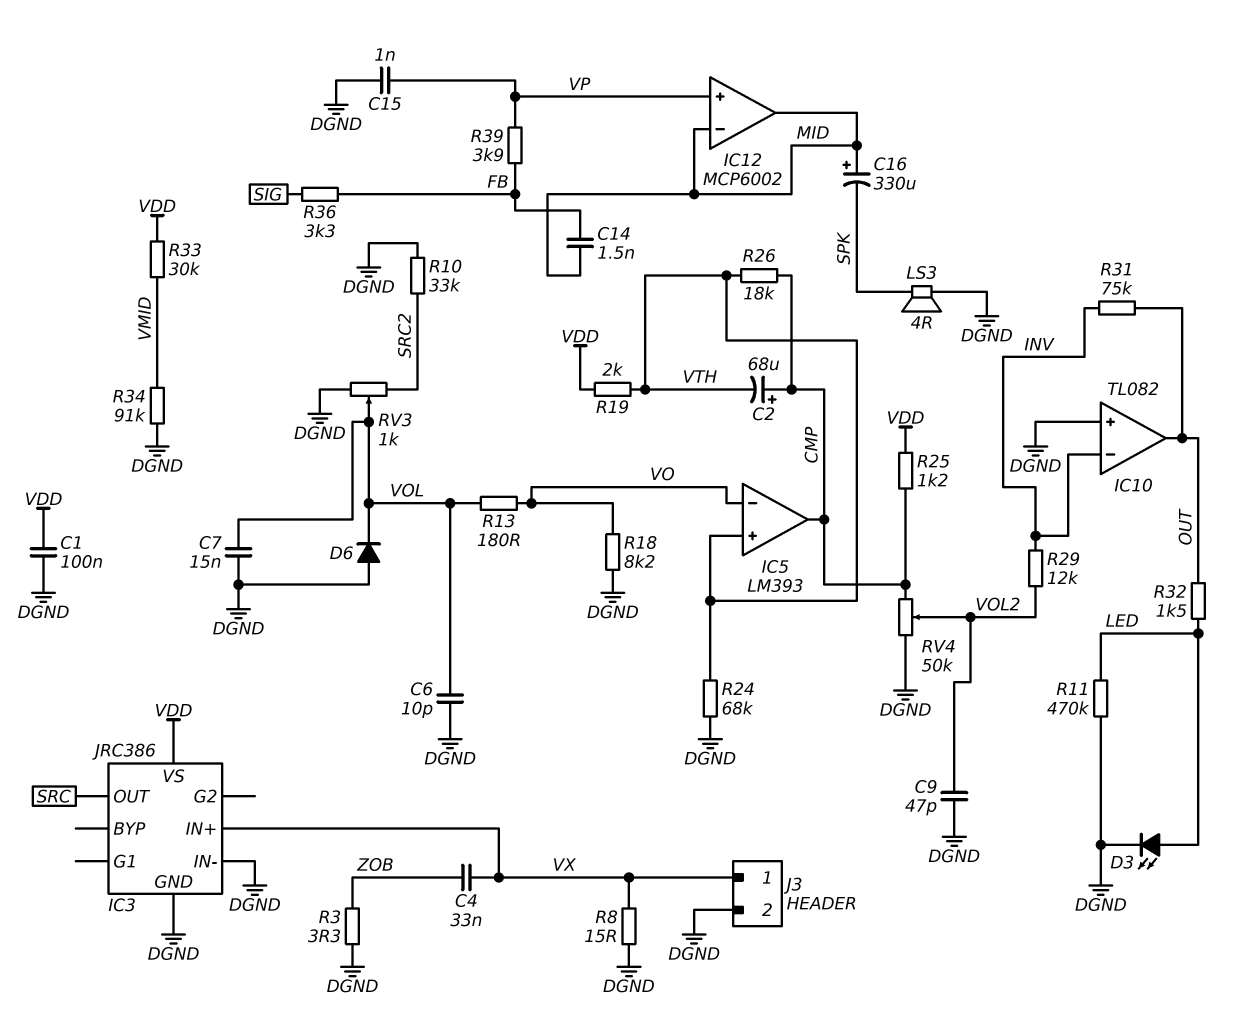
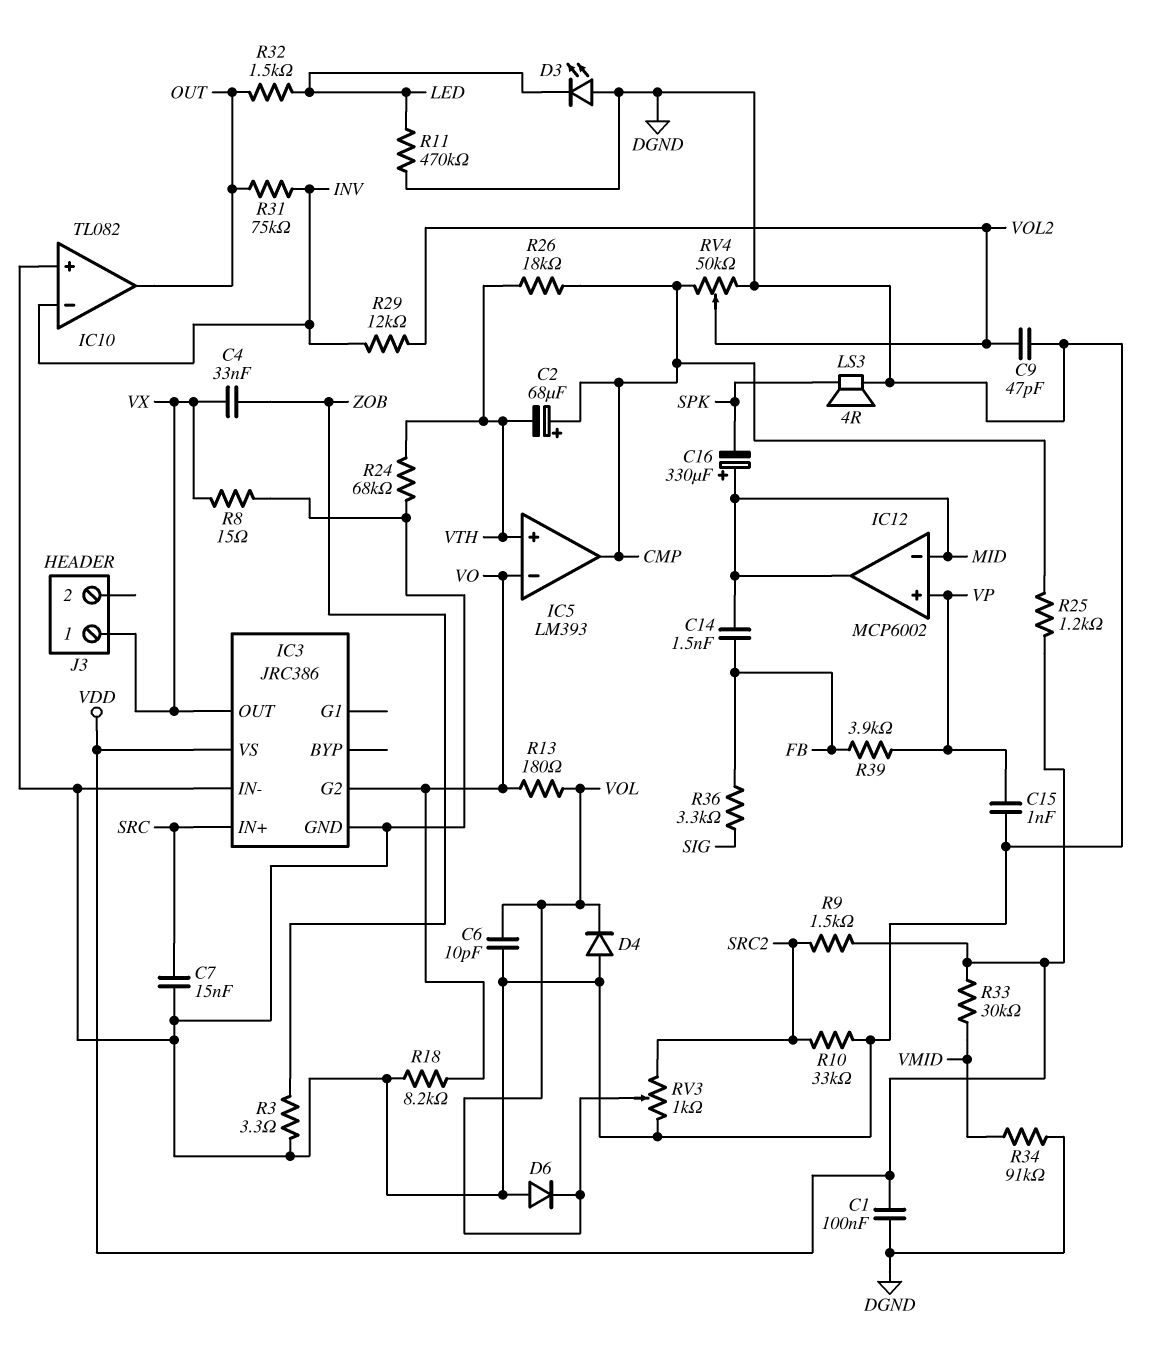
C7: 15nF (DGND, VOL) -> 15nF (DGND, SRC)
D3: LED (A LED, K DGND) -> LED (A DGND, K LED)
D4: none -> diode (A DGND, K VOL)
IC3 pin G2: none -> VO
IC3 pin IN+: VX -> SRC
IC3 pin OUT: SRC -> VX
J3 pin 2: DGND -> none
R9: none -> 1.5k (SRC2, VDD)
R19: 2k (VDD, VTH) -> none

